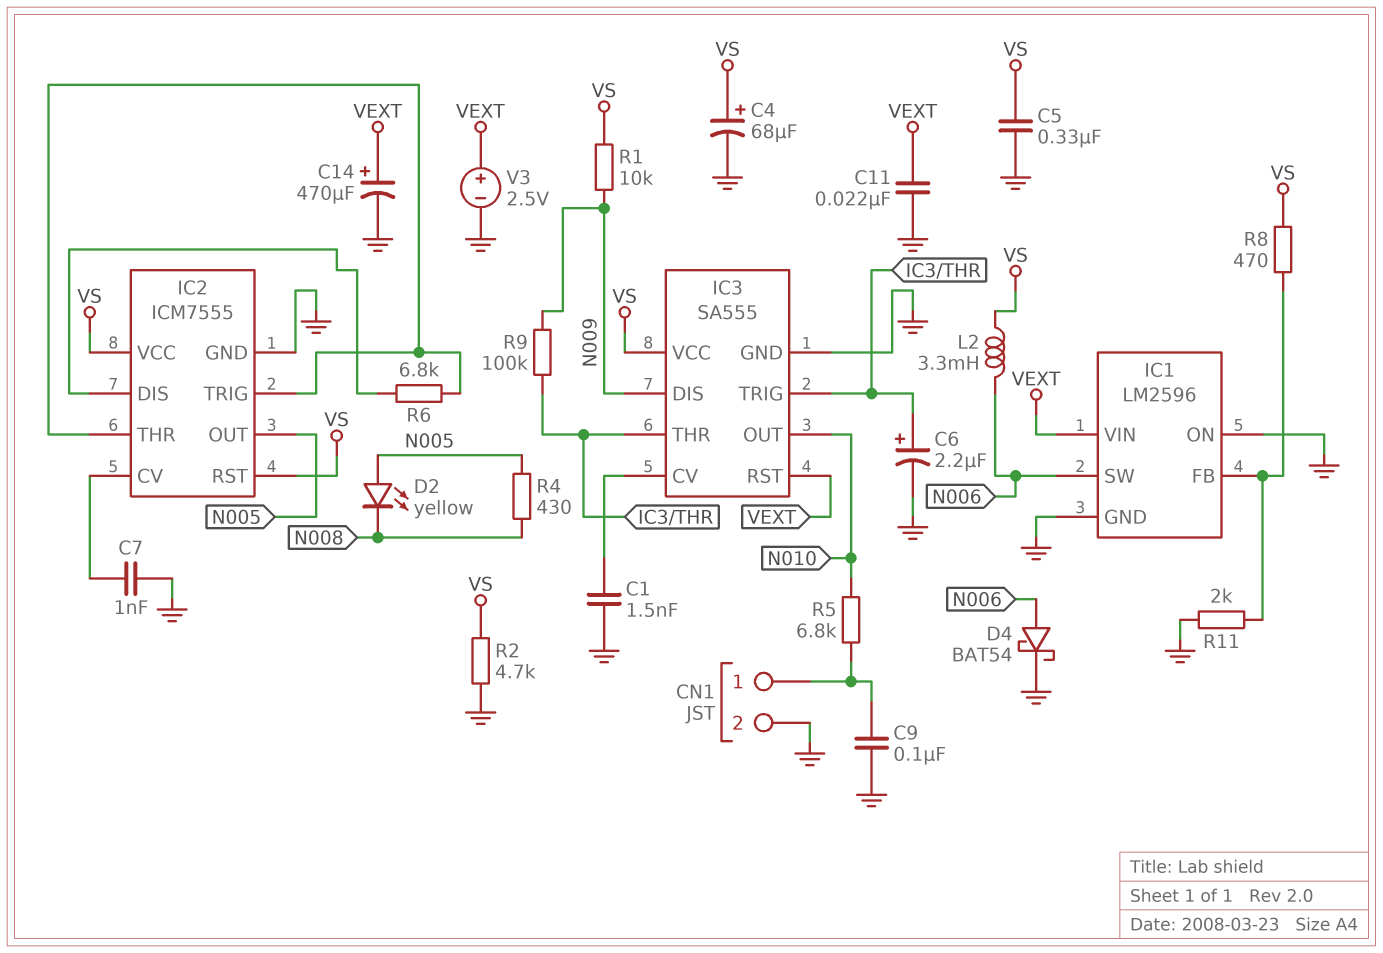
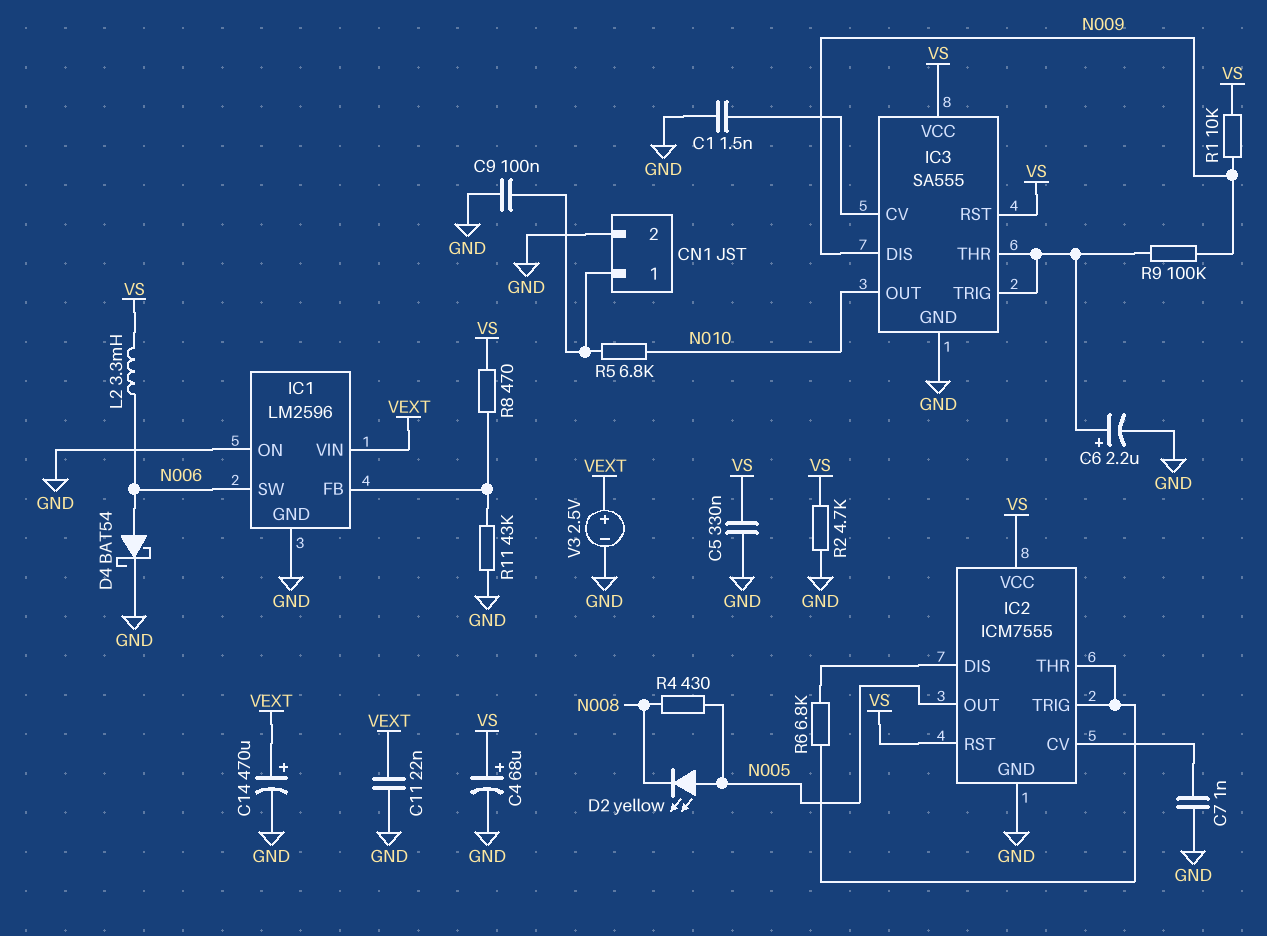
IC3 pin RST: VEXT -> VS
R11: 2k (GND, IC1/FB) -> 43k (GND, IC1/FB)

